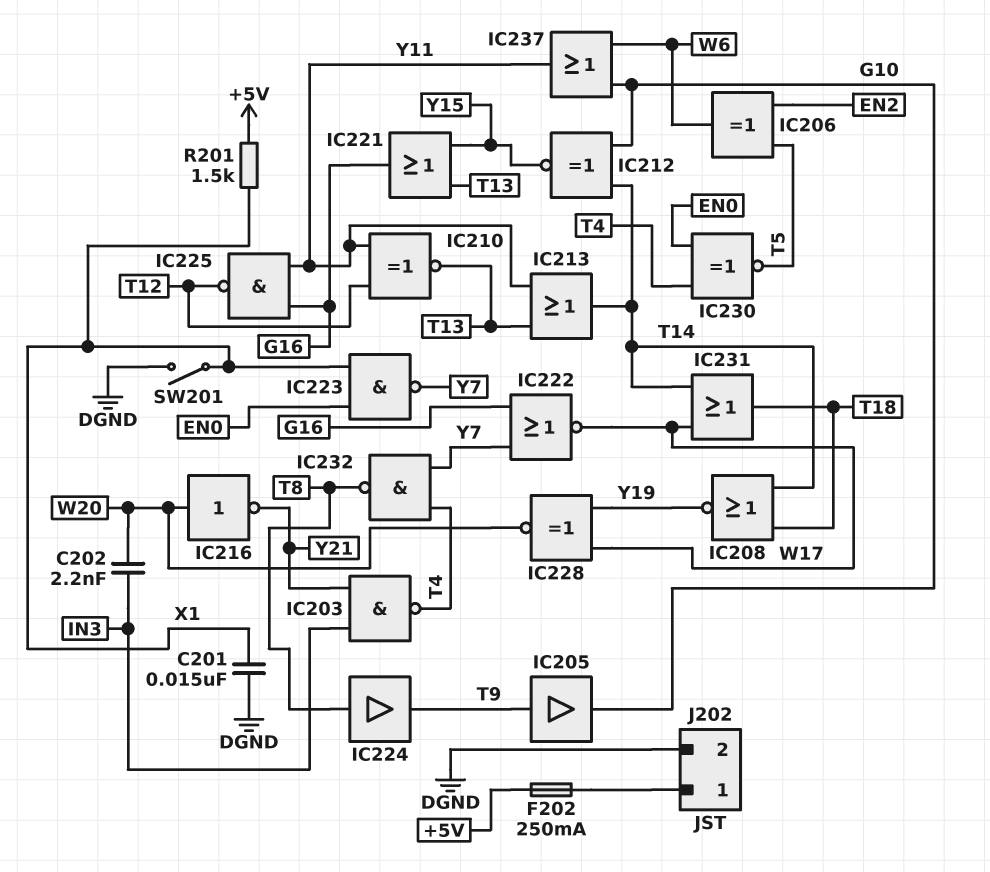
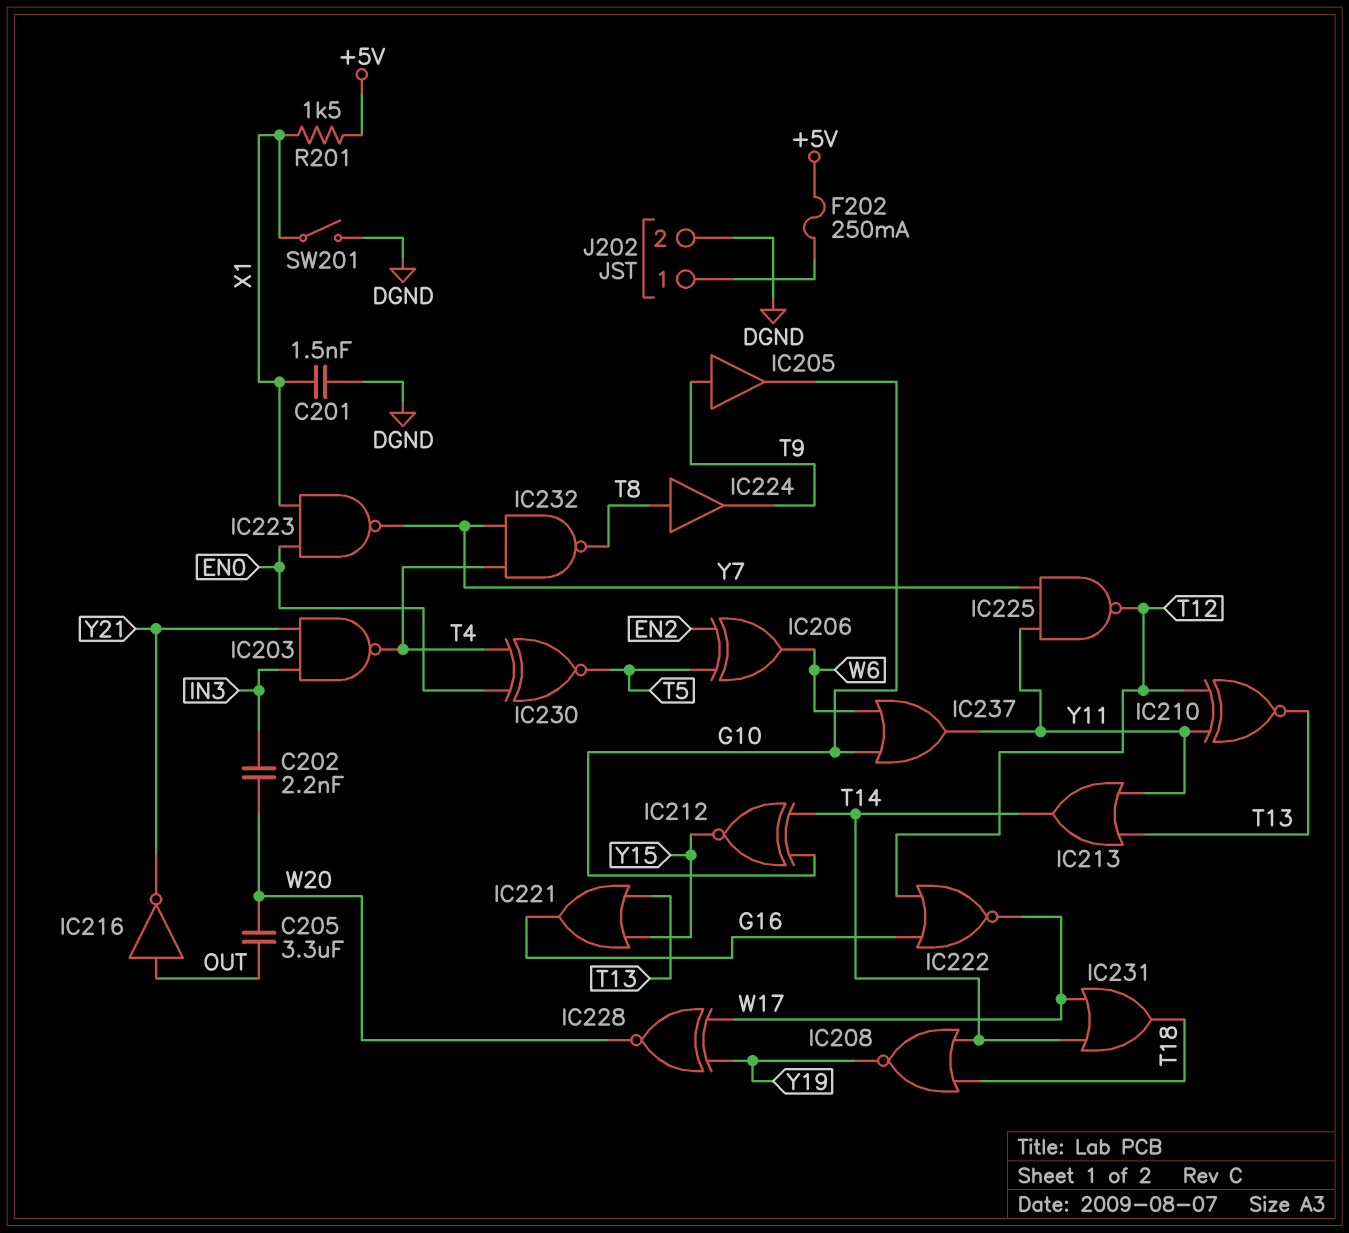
C201: 15nF (DGND, X1) -> 1.5nF (DGND, X1)
C205: none -> 3.3uF (OUT, W20)
IC216: NOT (in W20, out Y21) -> NOT (in OUT, out Y21)
IC222: NOR (in G16, in Y7, out W17) -> NOR (in G16, in T12, out W17)
IC225: NAND (in G16, in Y11, out T12) -> NAND (in Y7, in Y11, out T12)

